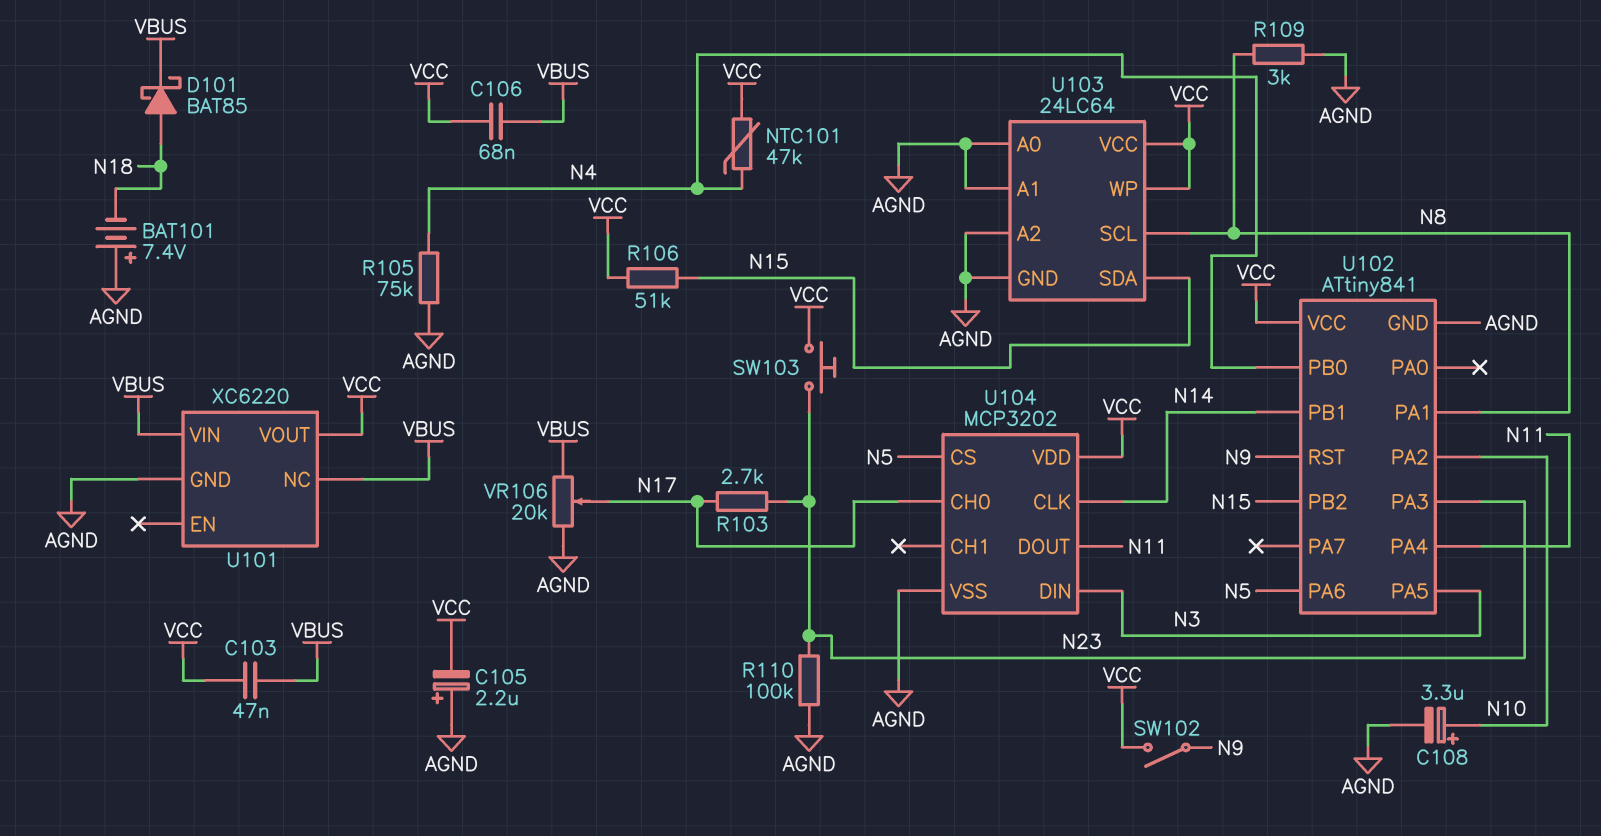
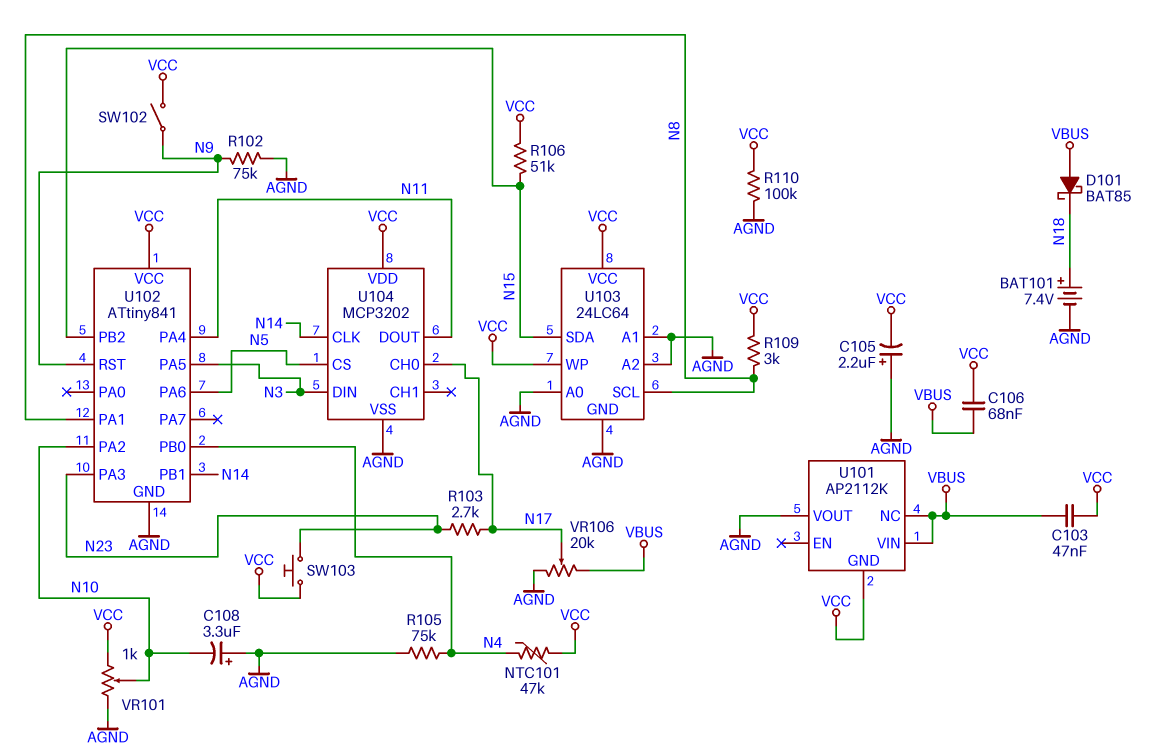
BAT101: 7.4V (plus AGND, minus N18) -> 7.4V (plus N18, minus AGND)
C108: 3.3uF (plus N10, minus AGND) -> 3.3uF (plus AGND, minus N10)
D101: schottky BAT85 (A N18, K VBUS) -> schottky BAT85 (A VBUS, K N18)
R102: none -> 75k (AGND, N9)
R109: 3k (AGND, N8) -> 3k (N8, VCC)
R110: 100k (AGND, N23) -> 100k (AGND, VCC)
U101: XC6220 -> AP2112K
U101 pin GND: AGND -> VCC
U101 pin VOUT: VCC -> AGND
VR101: none -> 1k (AGND, VCC, wiper N10)

